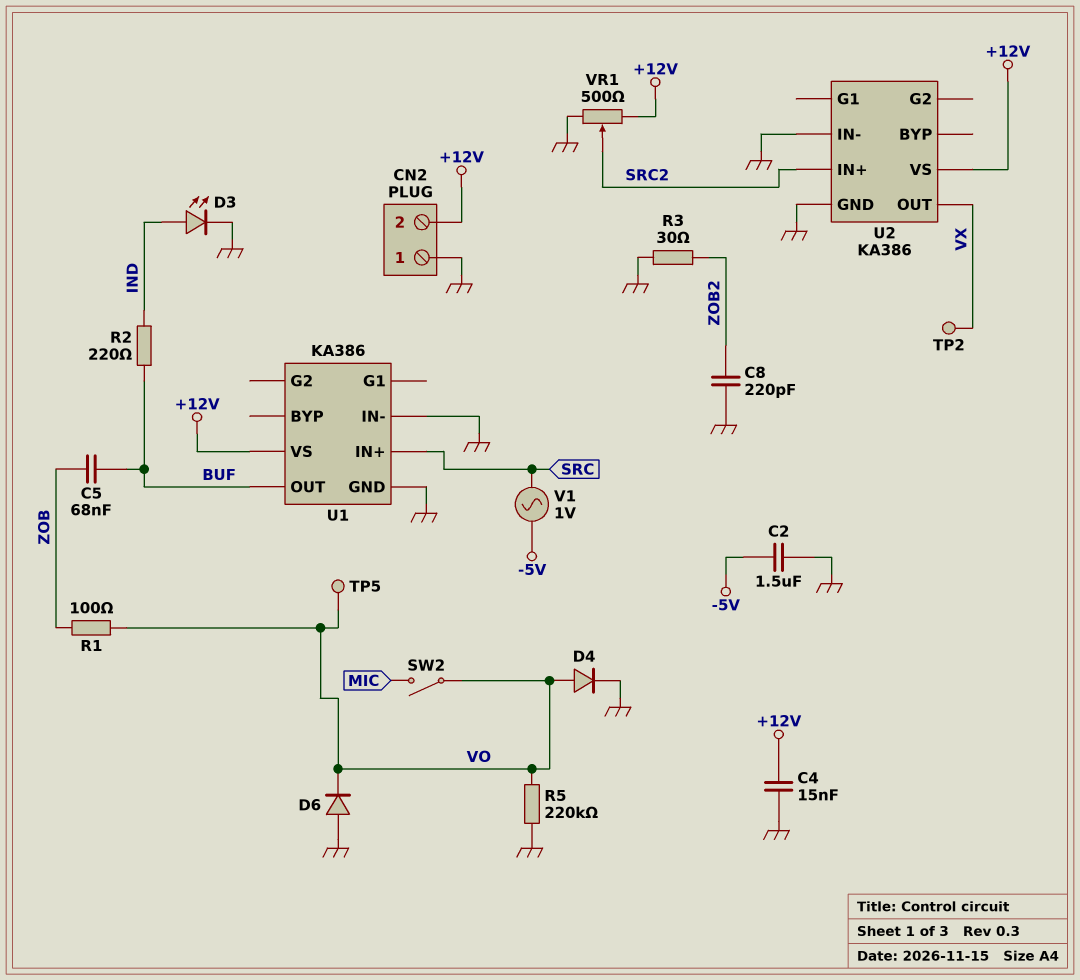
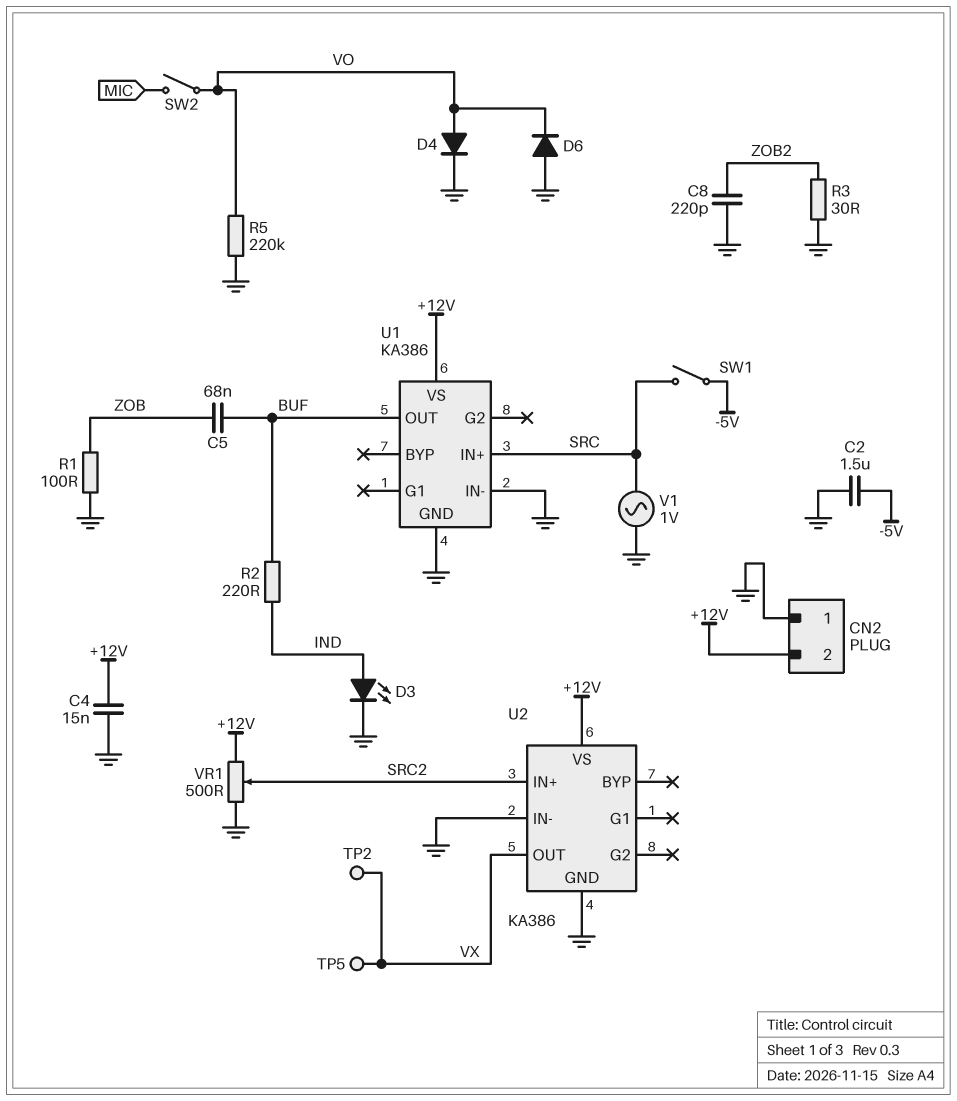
R1: 100 (VO, ZOB) -> 100 (GND, ZOB)
SW1: none -> switch (-5V, SRC)
TP5: test point (VO) -> test point (VX)
V1: AC 1V (-5V, SRC) -> AC 1V (GND, SRC)

